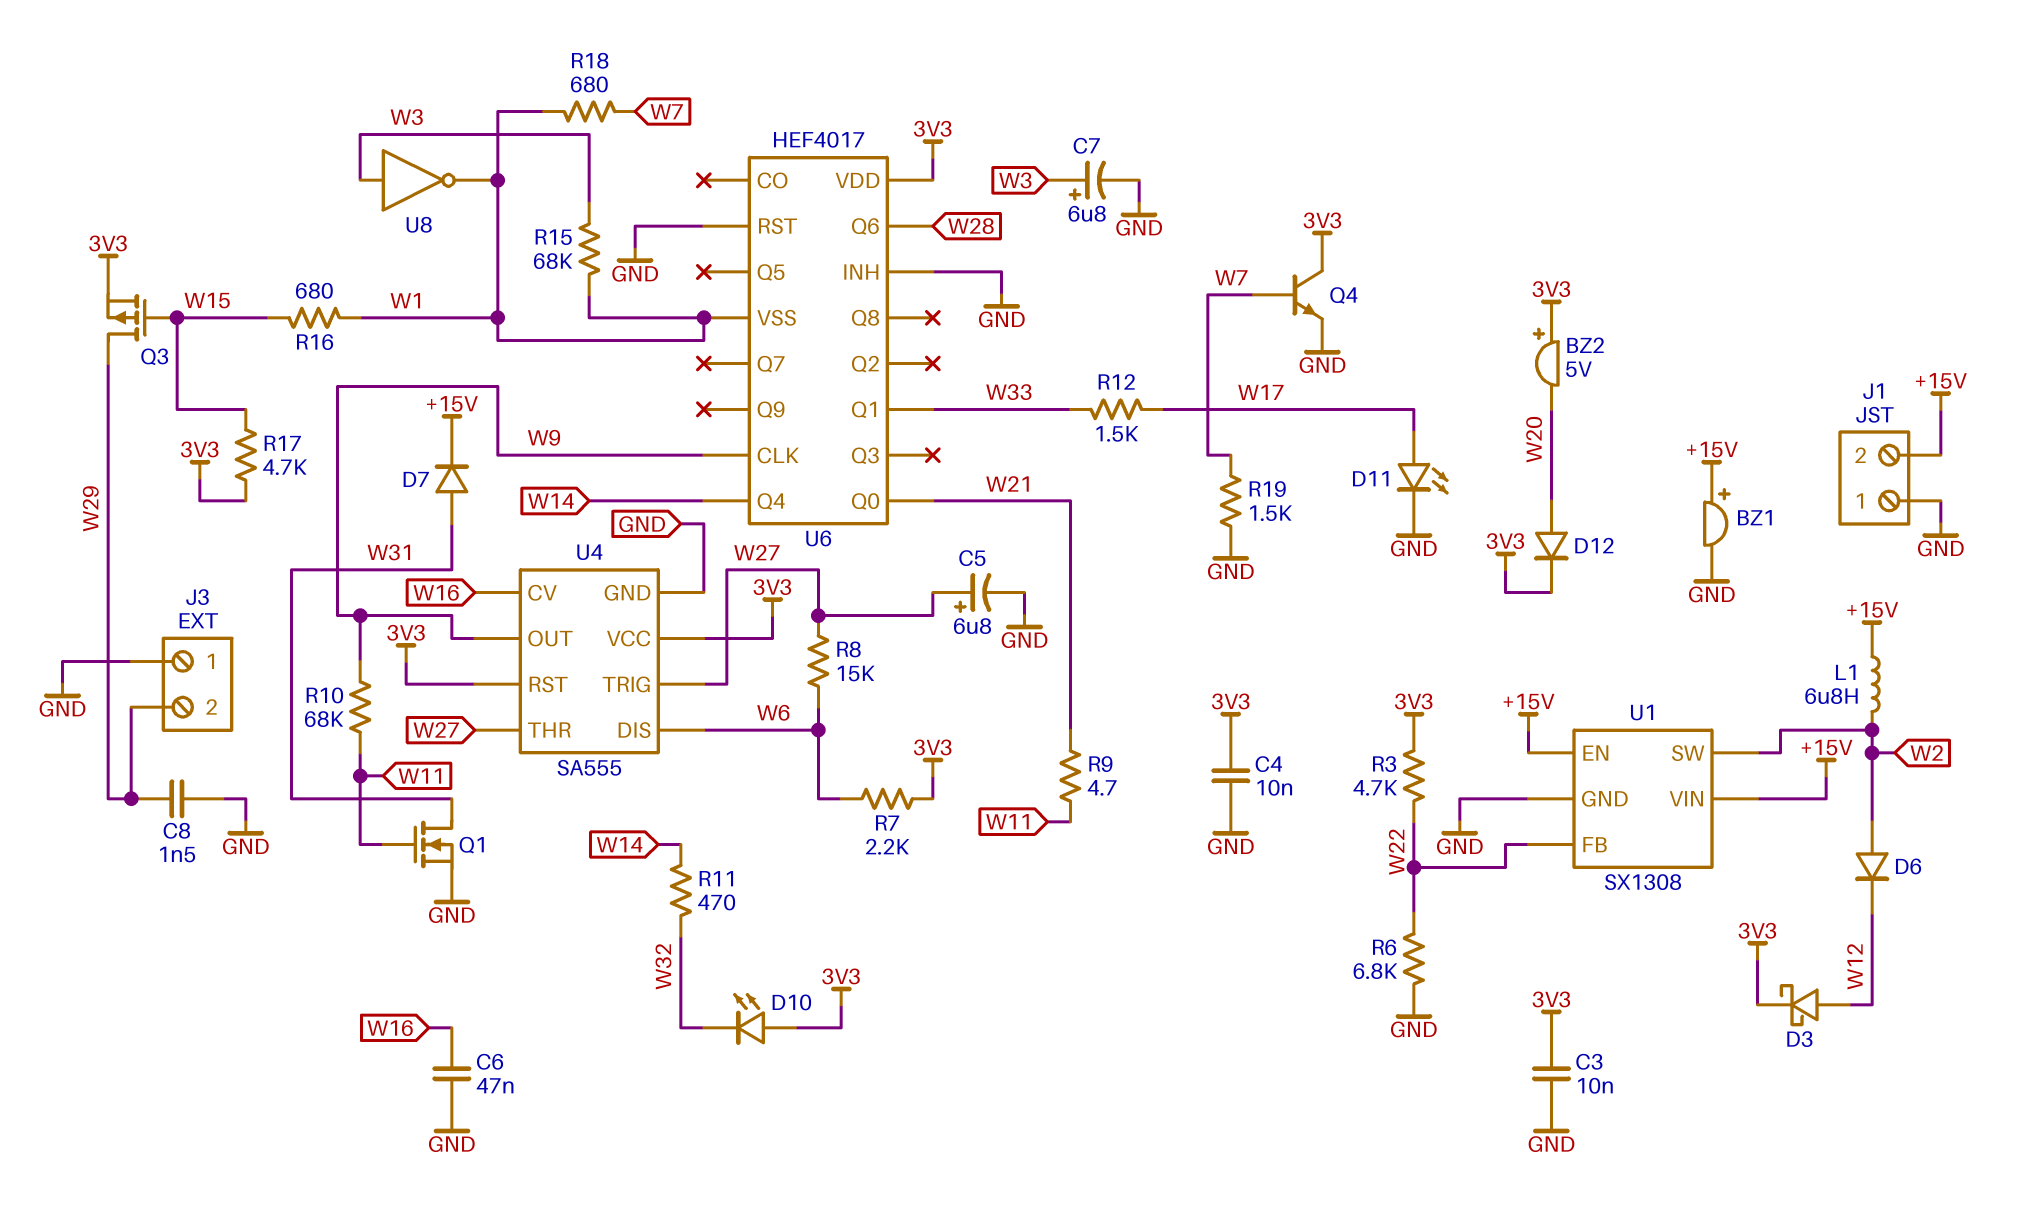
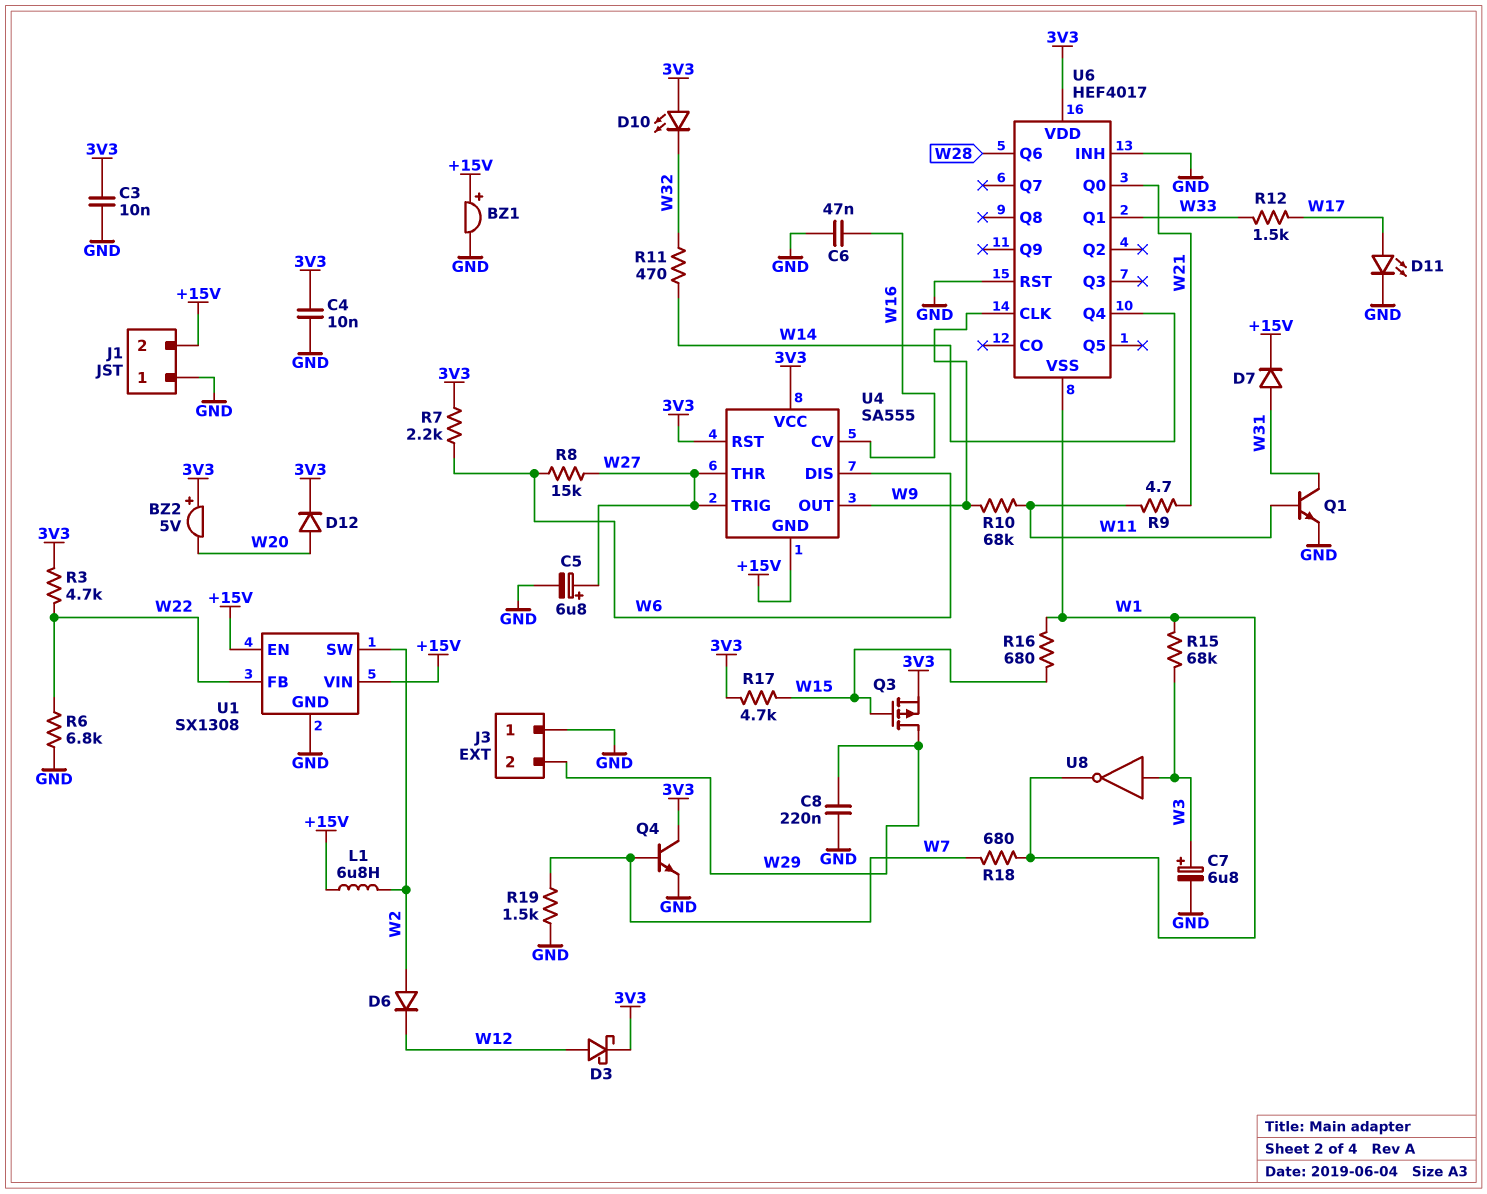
C8: 1.5nF (GND, W29) -> 220nF (GND, W29)
Q1: NMOS (G W11, D W31, S GND) -> NPN (B W11, C W31, E GND)
U4 pin GND: GND -> +15V

